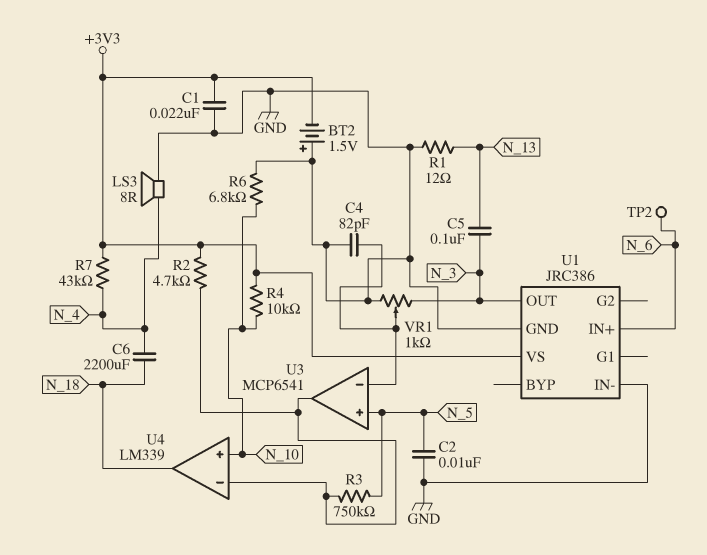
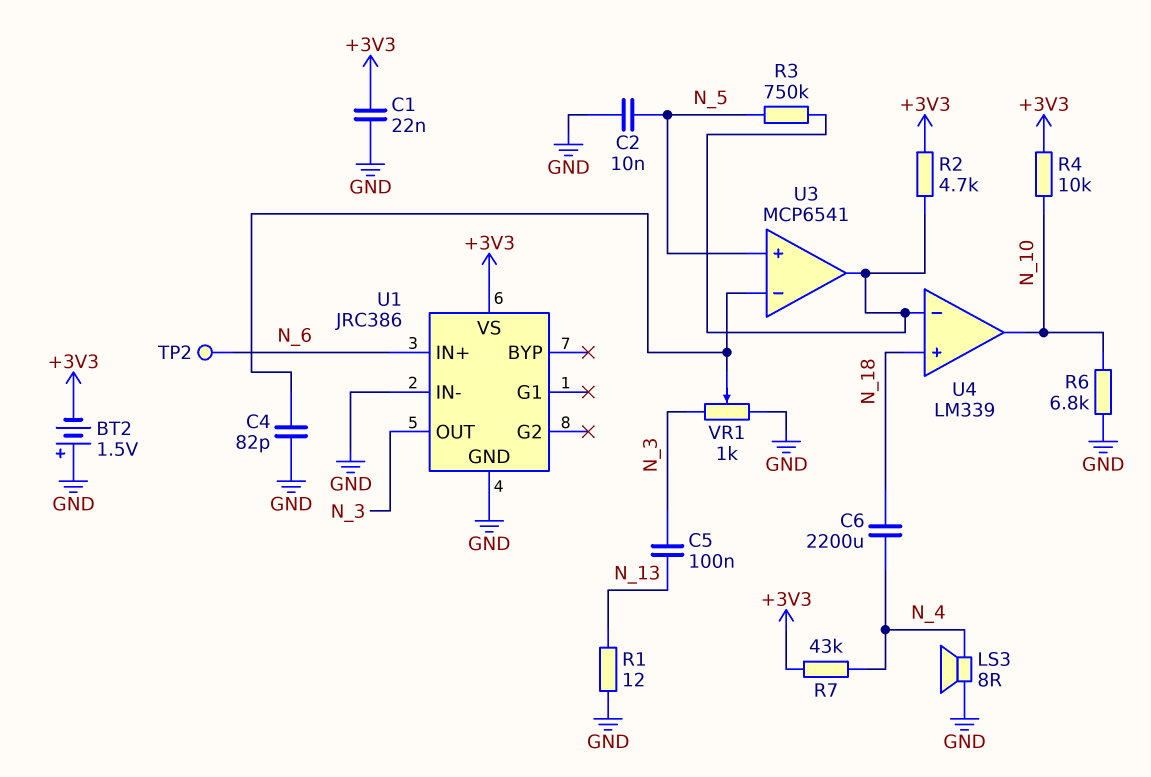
U4 pin in+: N_10 -> N_18
U4 pin out: N_18 -> N_10

